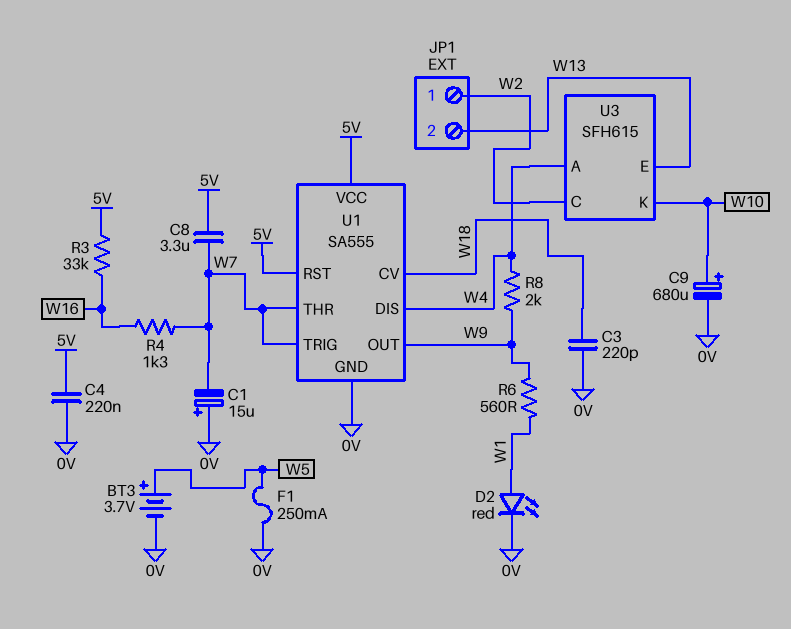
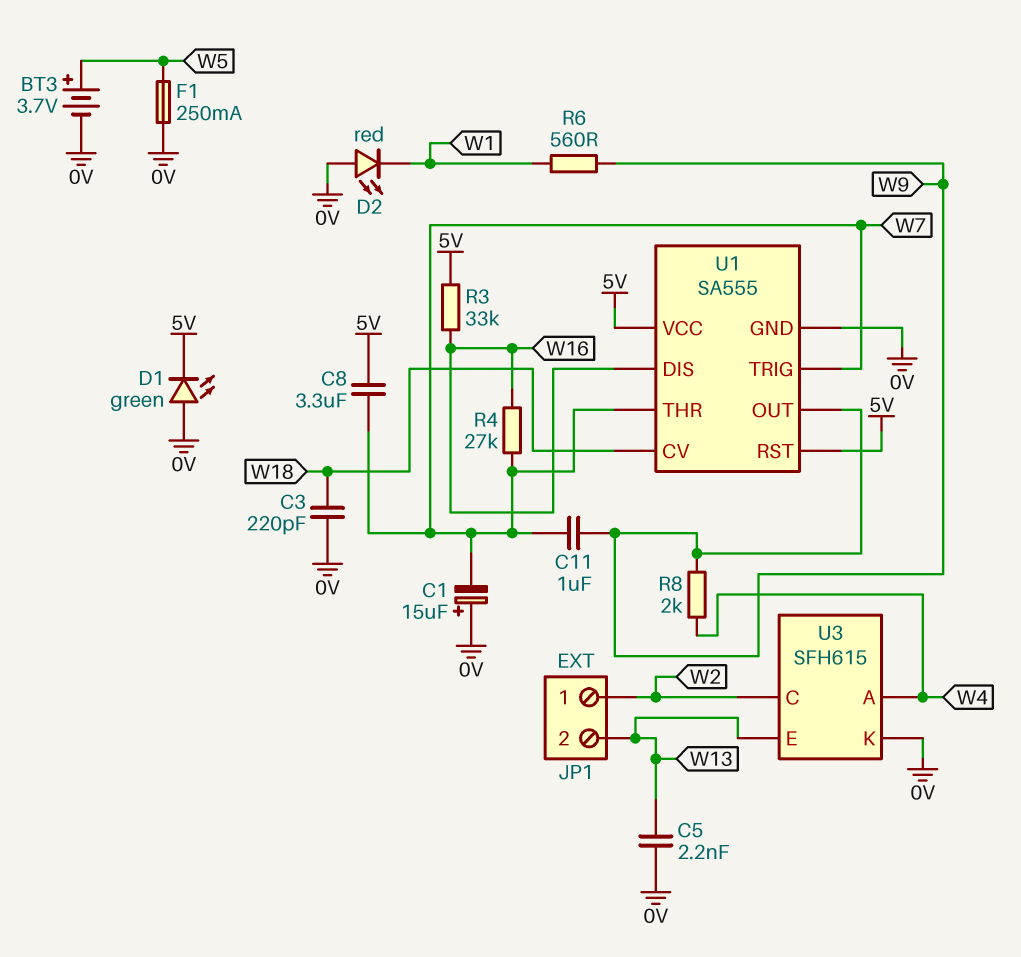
C4: 220nF (0V, 5V) -> none
C5: none -> 2.2nF (0V, W13)
C9: 680uF (plus W10, minus 0V) -> none
C11: none -> 1uF (W7, W9)
D1: none -> LED green (A 0V, K 5V)
D2: LED red (A W1, K 0V) -> LED red (A 0V, K W1)
R4: 1.3k (W7, W16) -> 27k (W7, W16)
U1 pin DIS: W4 -> W16
U3 pin K: W10 -> 0V

